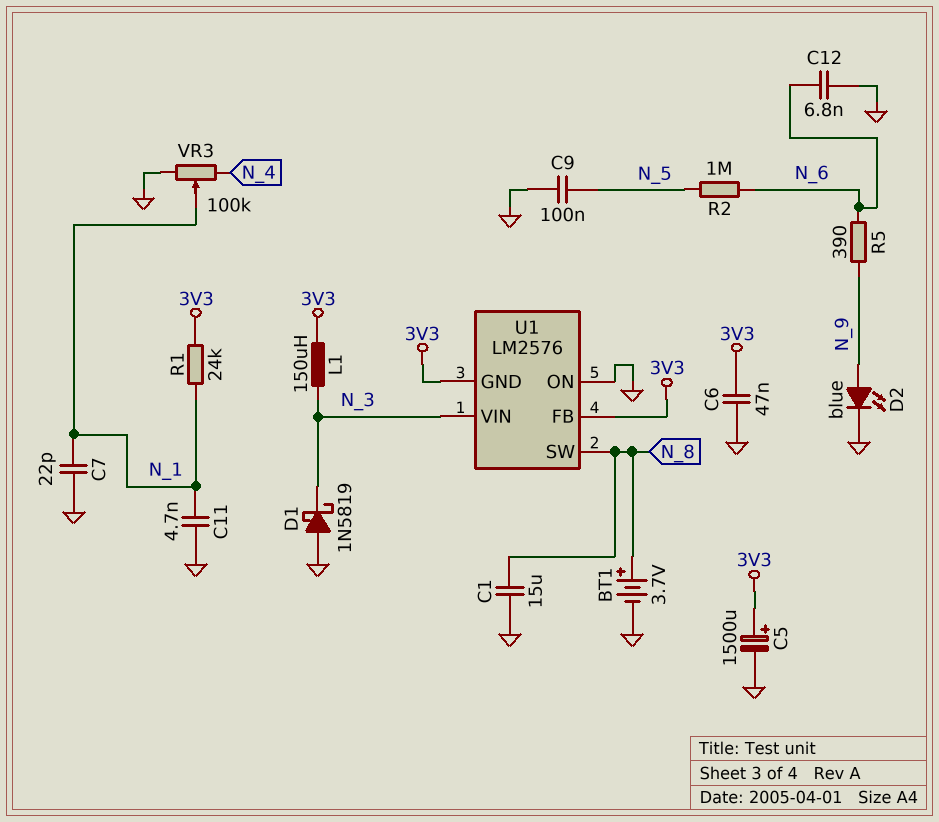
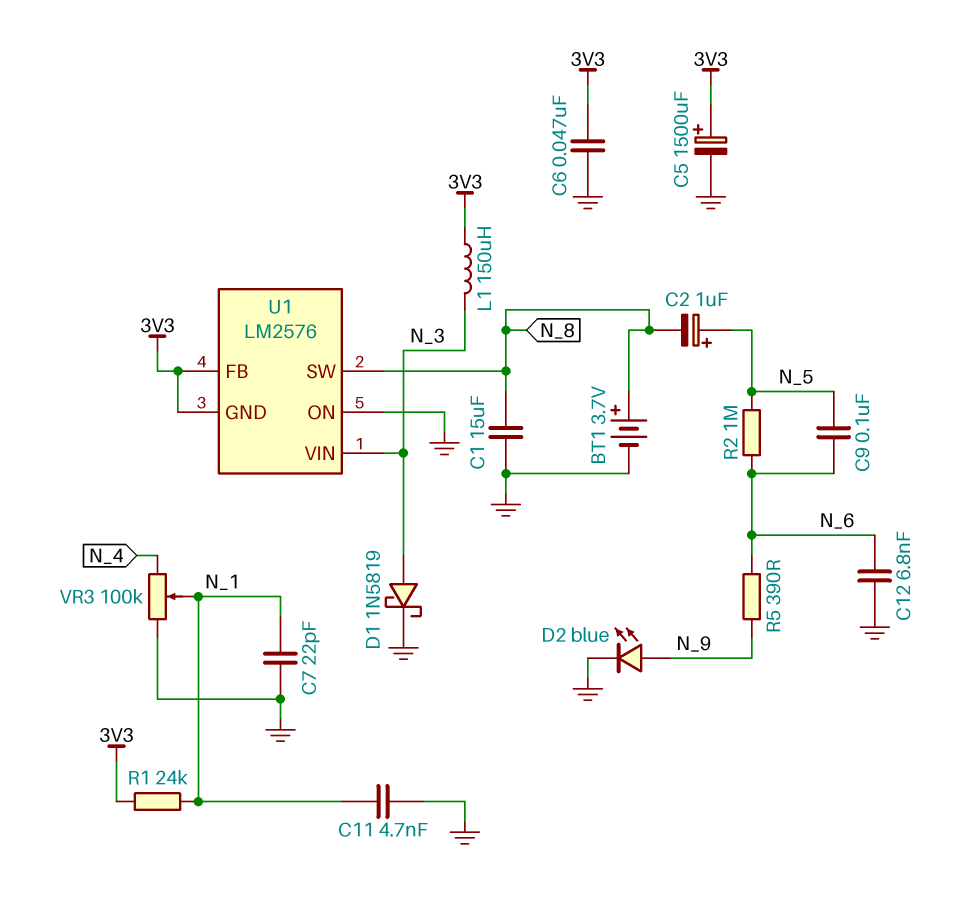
C2: none -> 1uF (plus N_5, minus N_8)
C9: 100nF (GND, N_5) -> 100nF (N_5, N_6)
D1: schottky 1N5819 (A GND, K N_3) -> schottky 1N5819 (A N_3, K GND)

